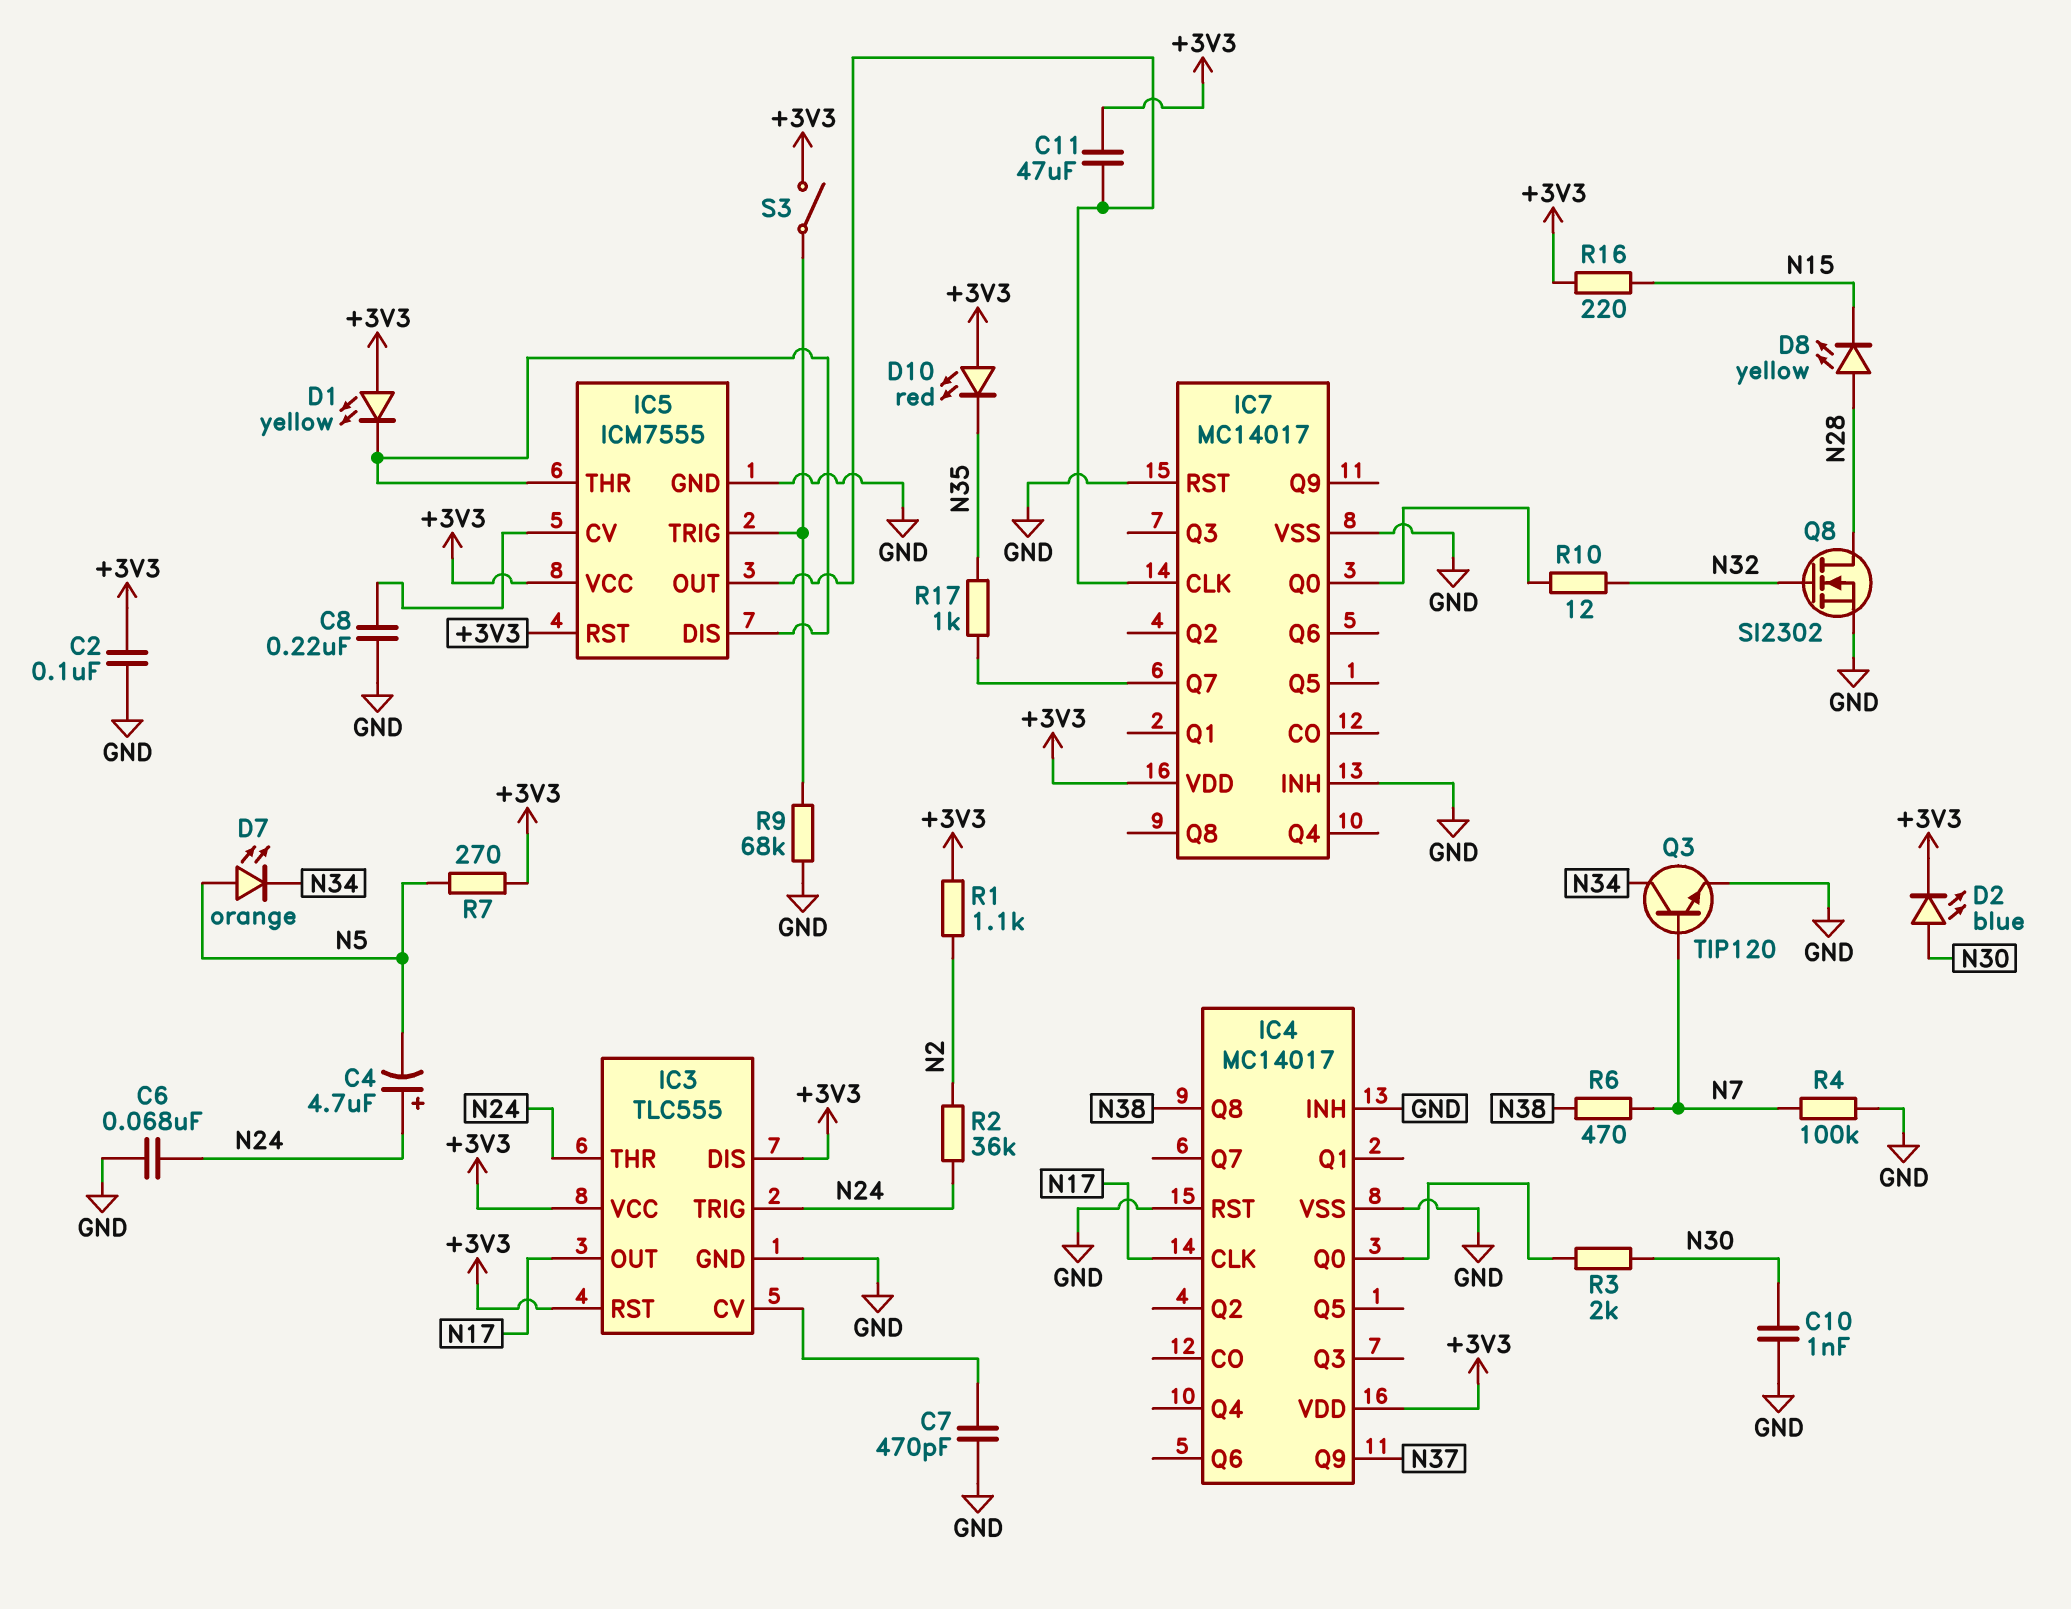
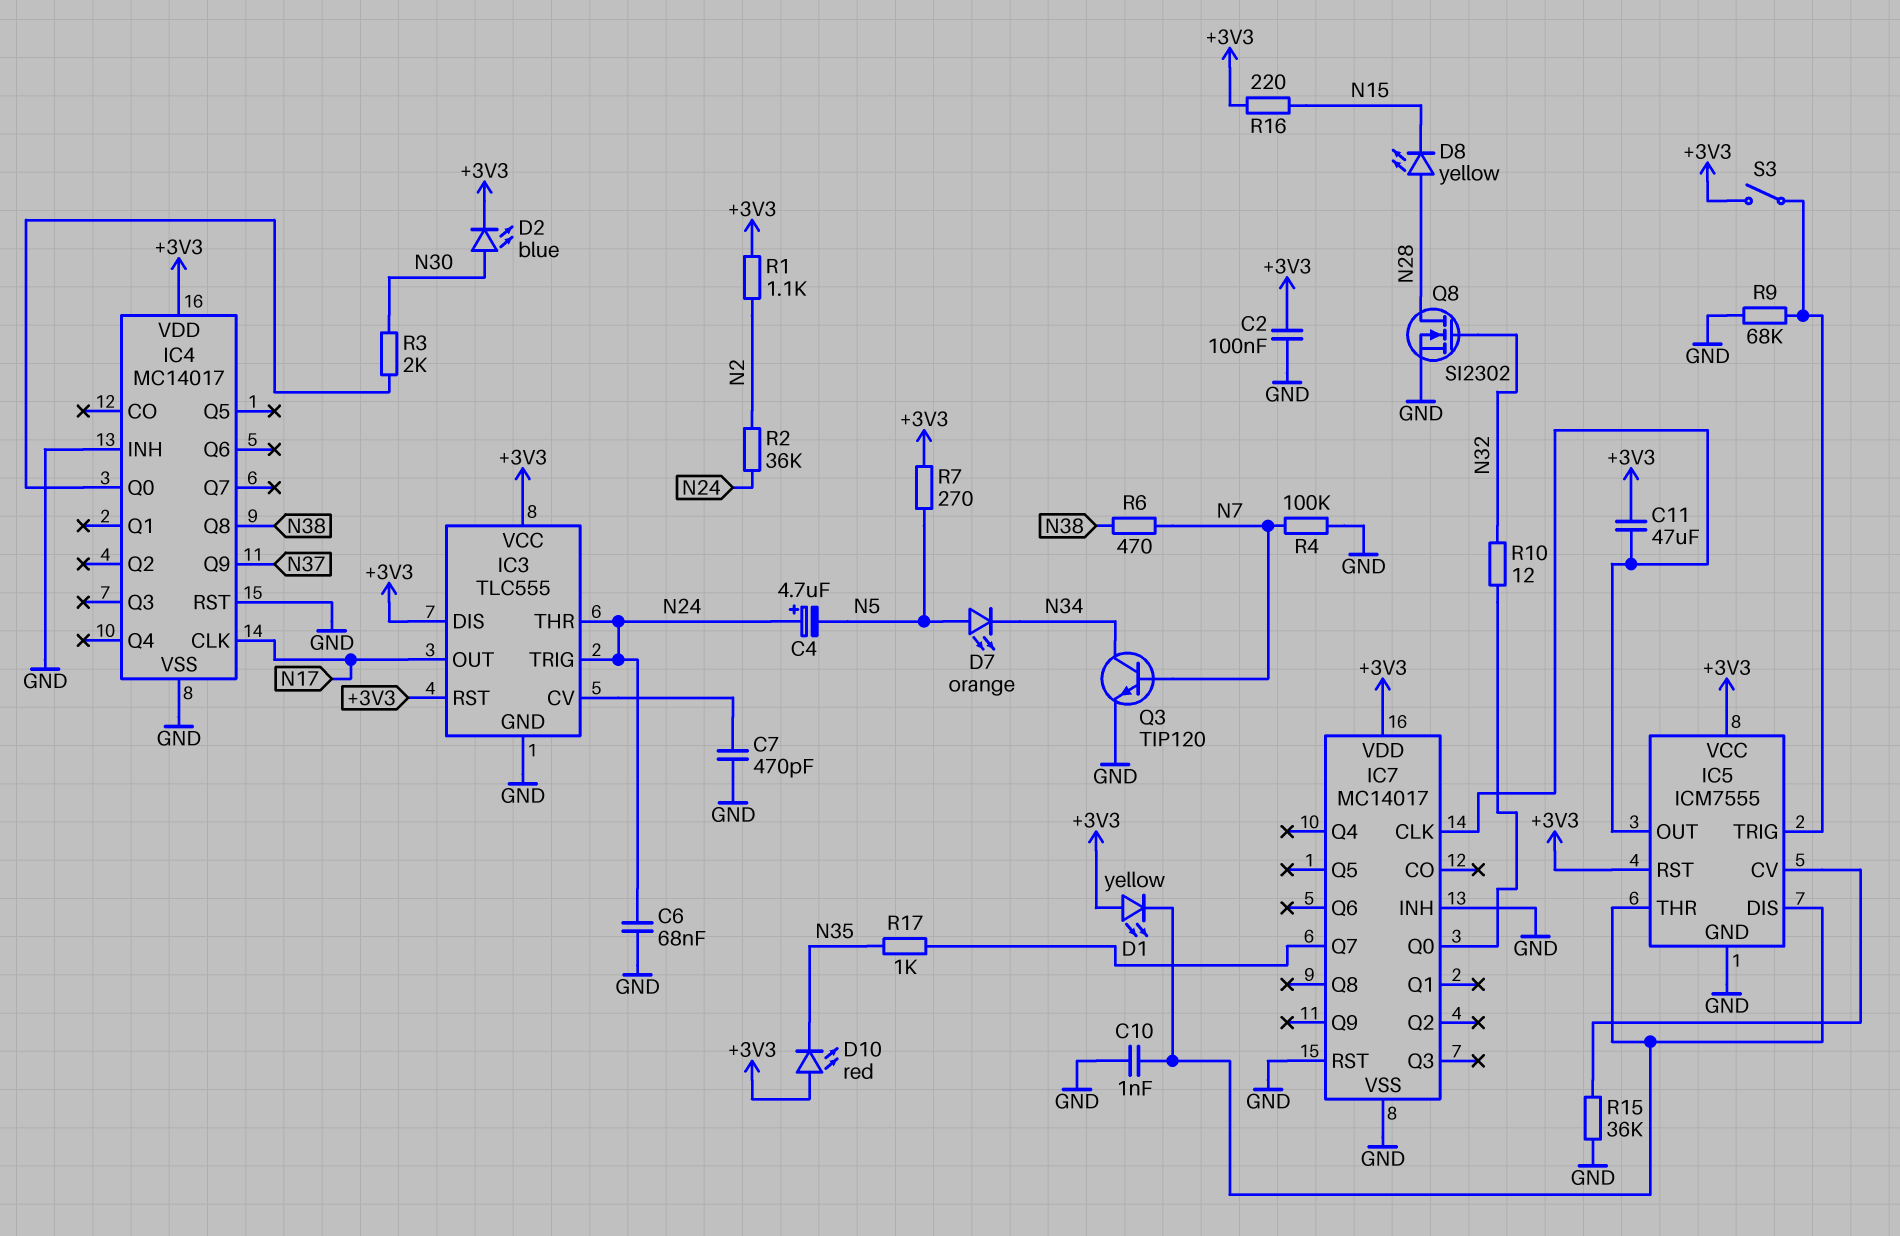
C8: 220nF (GND, IC5/CV) -> none
C10: 1nF (GND, N30) -> 1nF (GND, IC5/DIS)
R15: none -> 36k (GND, IC5/CV)

